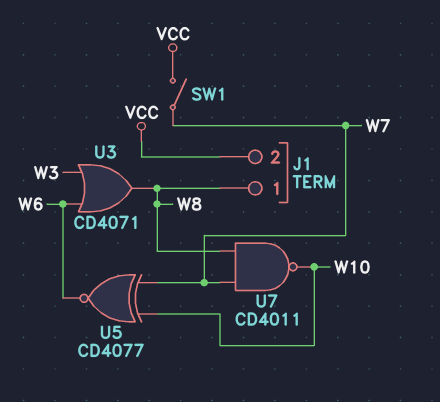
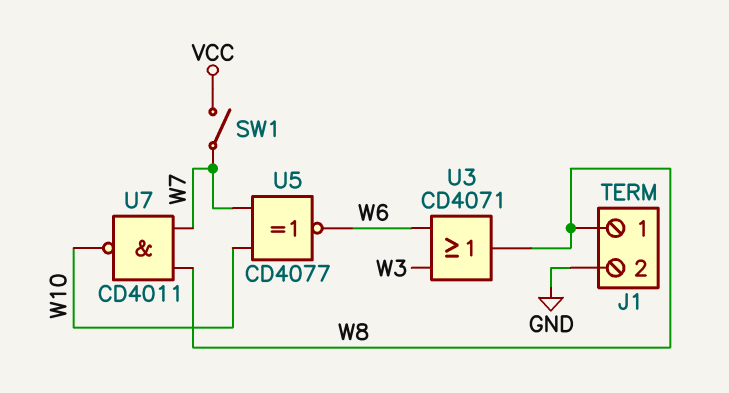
J1 pin 2: VCC -> GND

